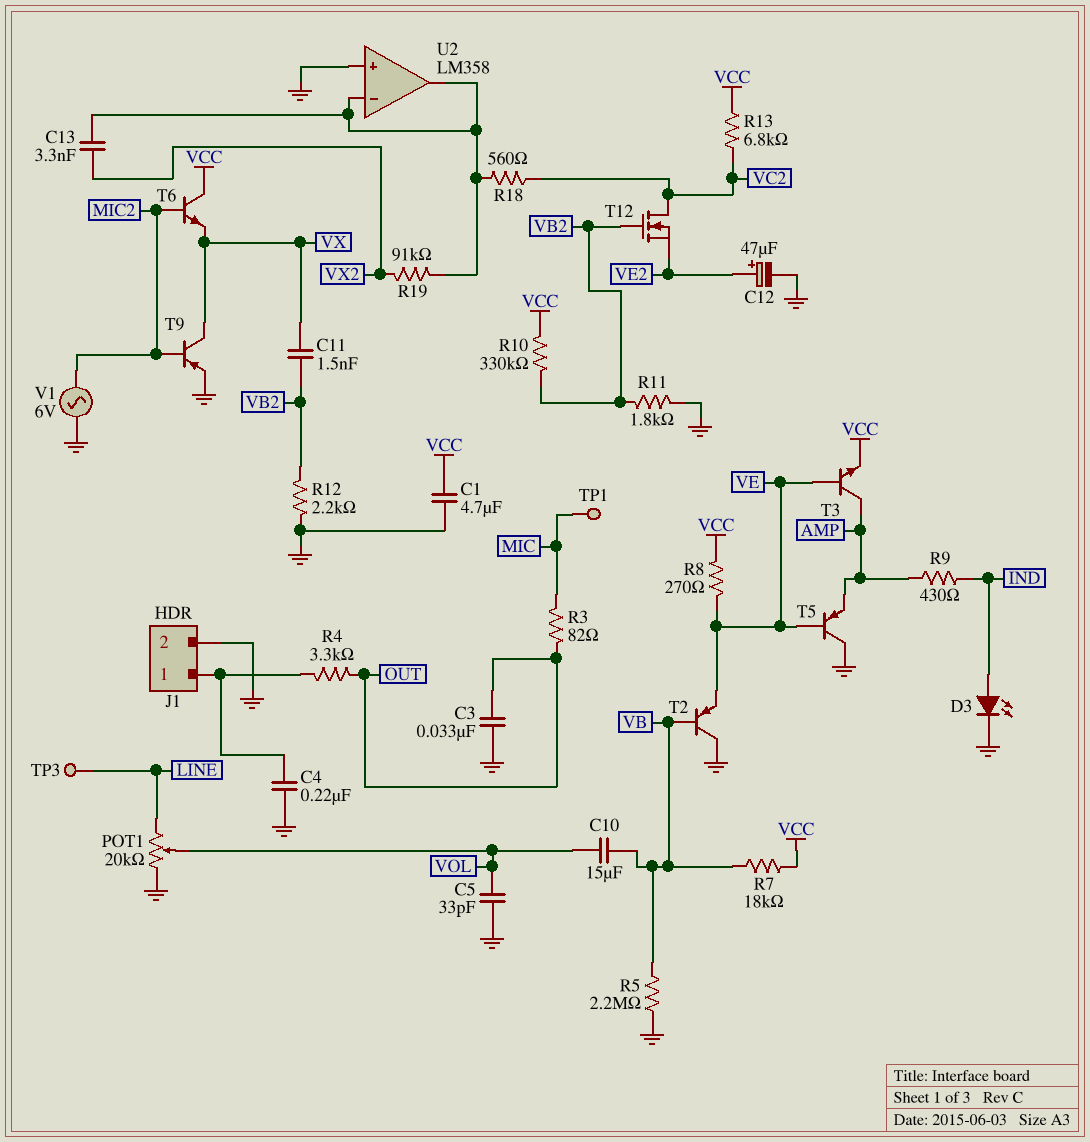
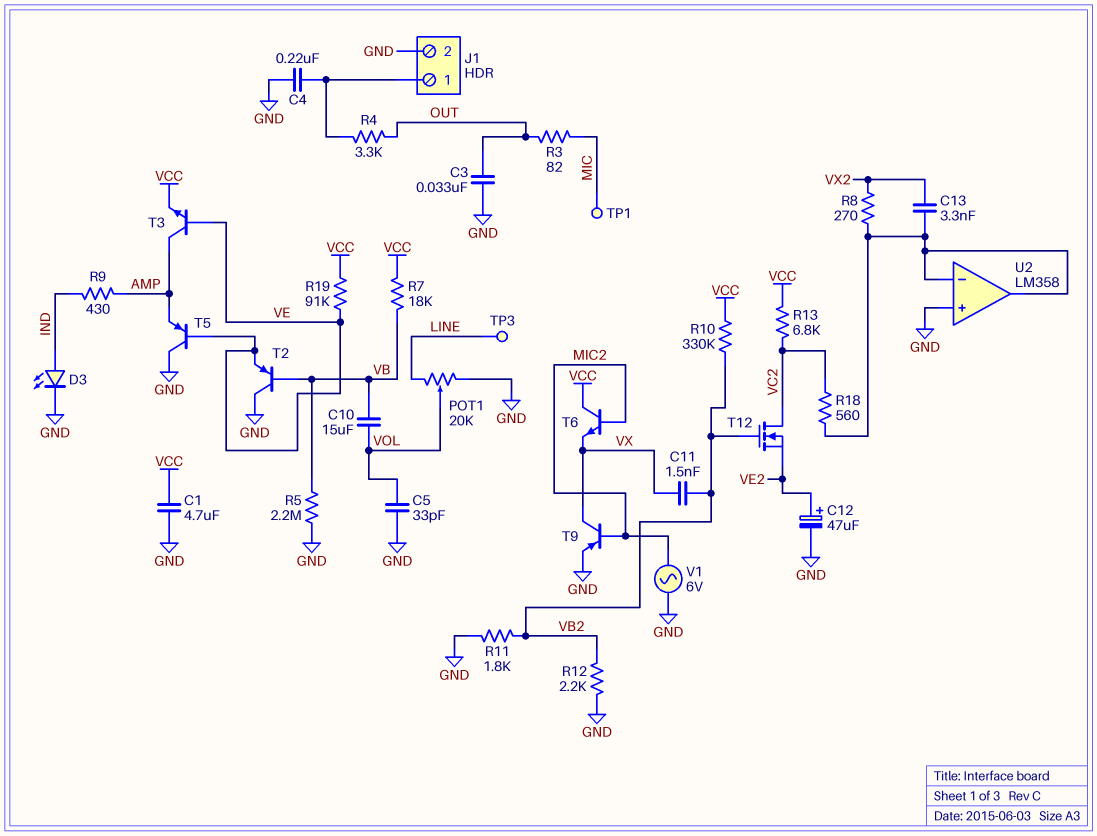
R8: 270 (VCC, VE) -> 270 (U2/in-, VX2)
R19: 91k (U2/in-, VX2) -> 91k (VCC, VE)

